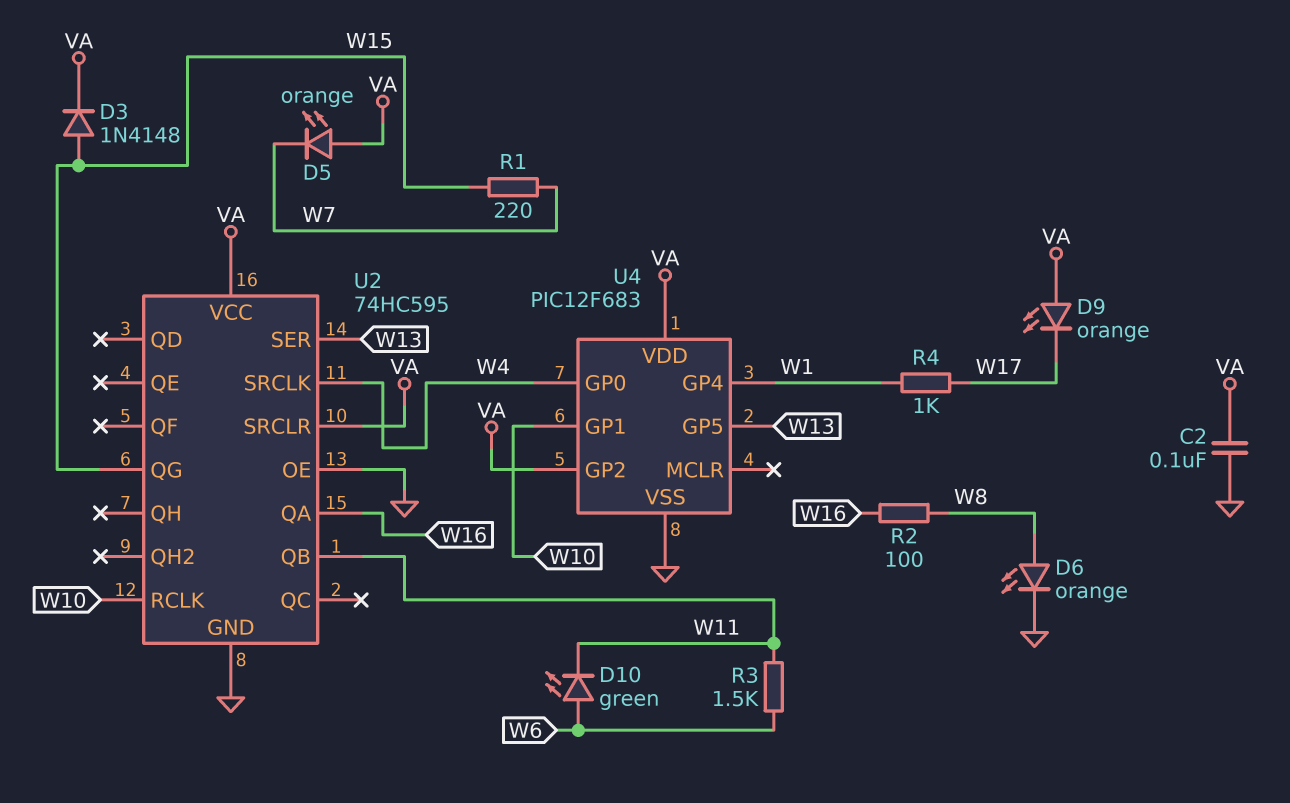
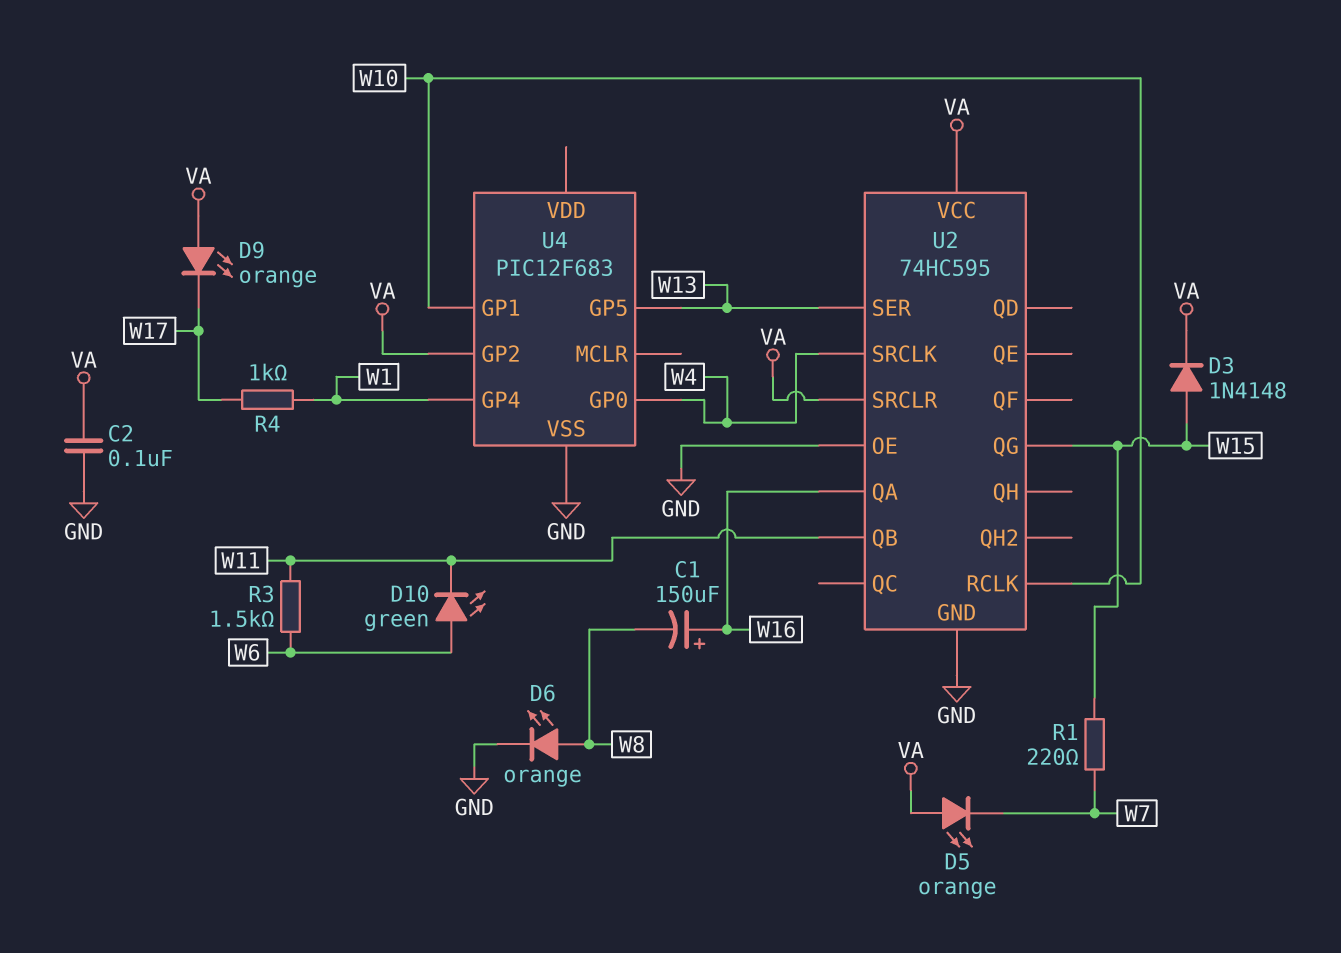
C1: none -> 150uF (plus W16, minus W8)
R2: 100 (W8, W16) -> none
U4 pin VDD: VA -> none

